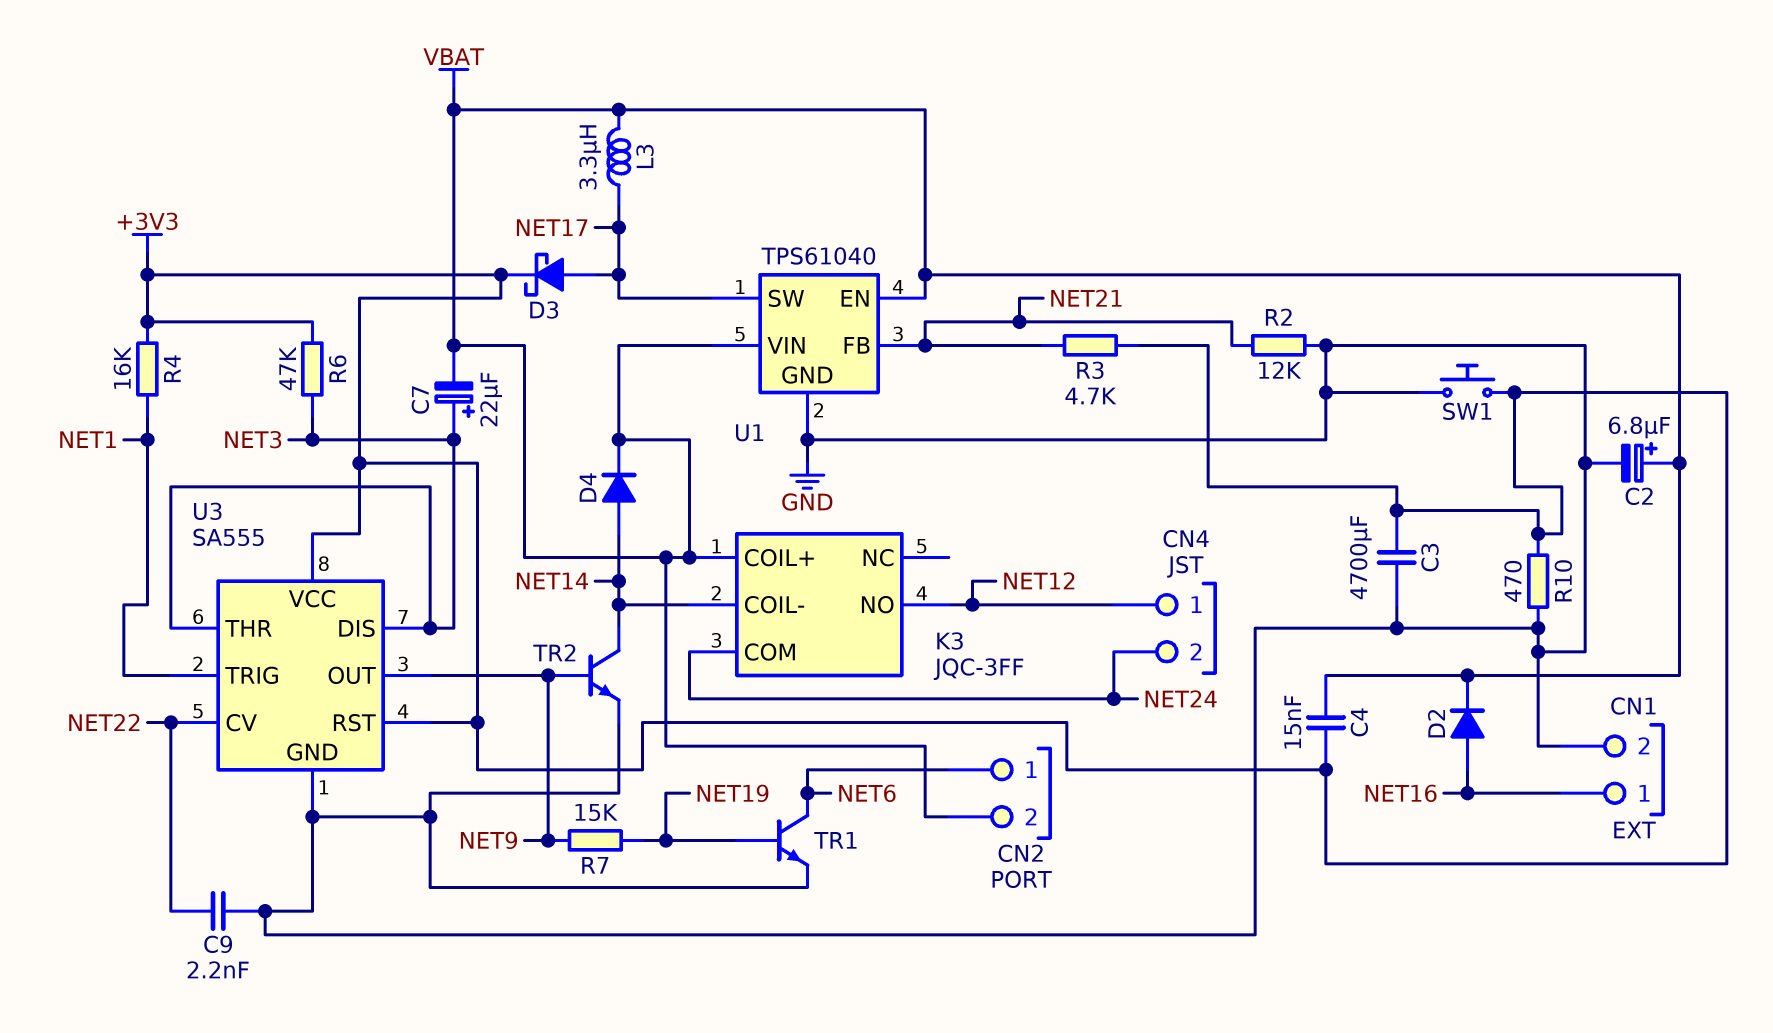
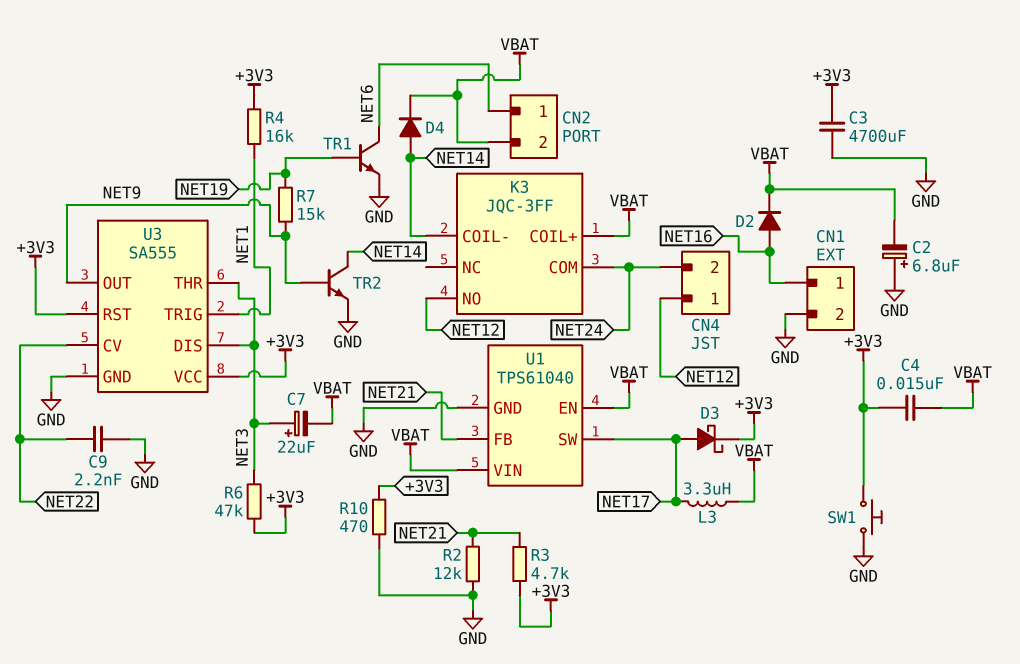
C2: 6.8uF (plus VBAT, minus GND) -> 6.8uF (plus GND, minus VBAT)

